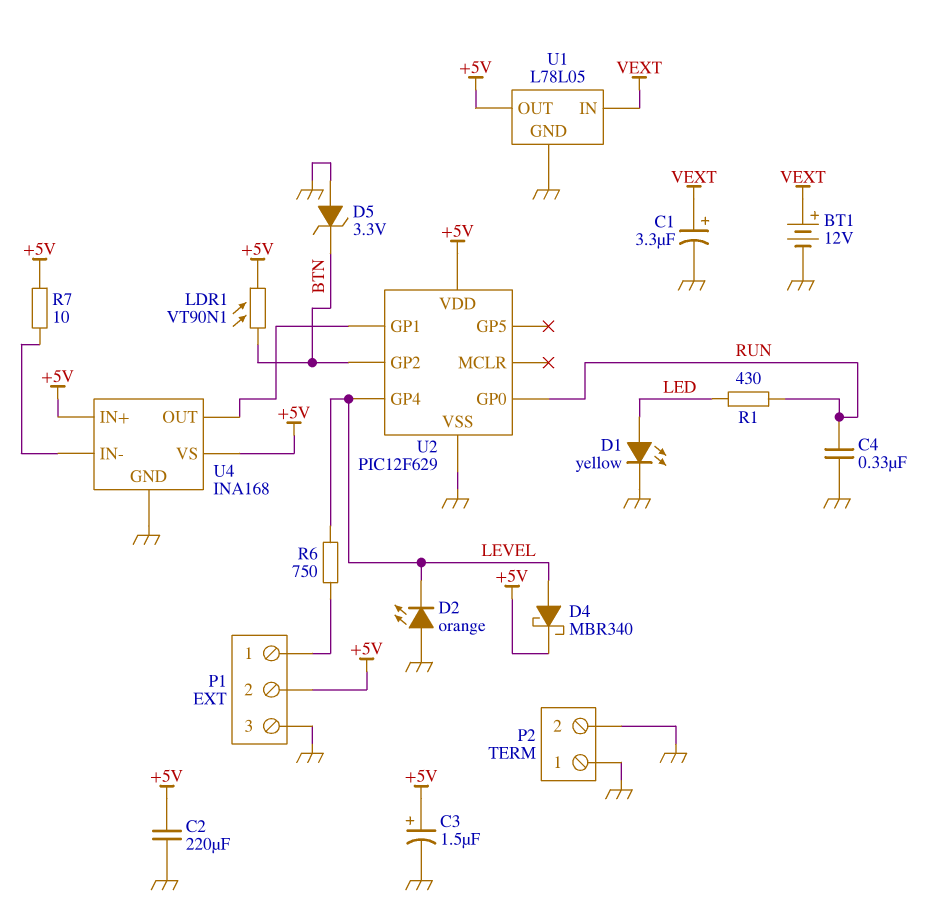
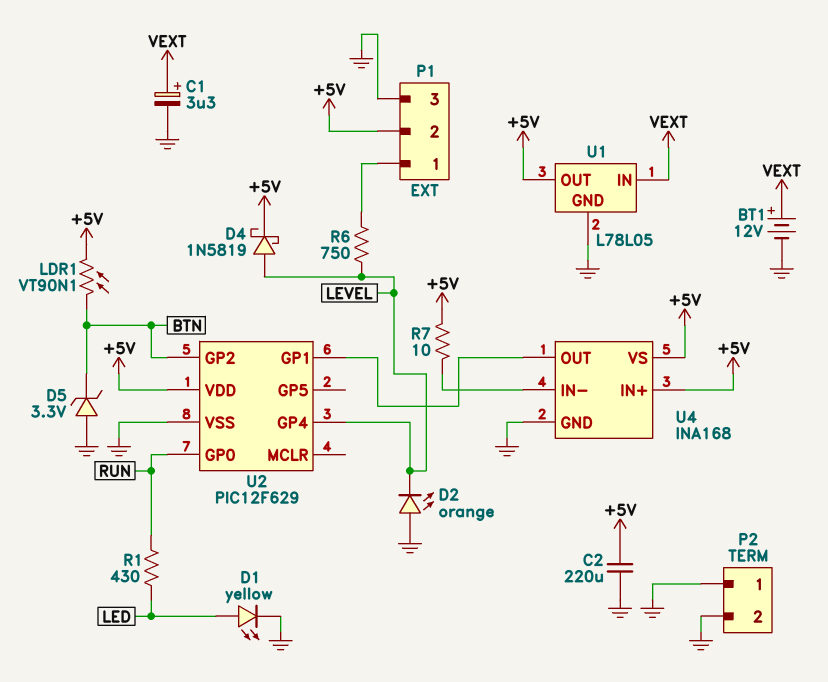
C3: 1.5uF (plus +5V, minus GND) -> none
C4: 330nF (GND, RUN) -> none
D4: schottky MBR340 (A LEVEL, K +5V) -> schottky 1N5819 (A LEVEL, K +5V)

